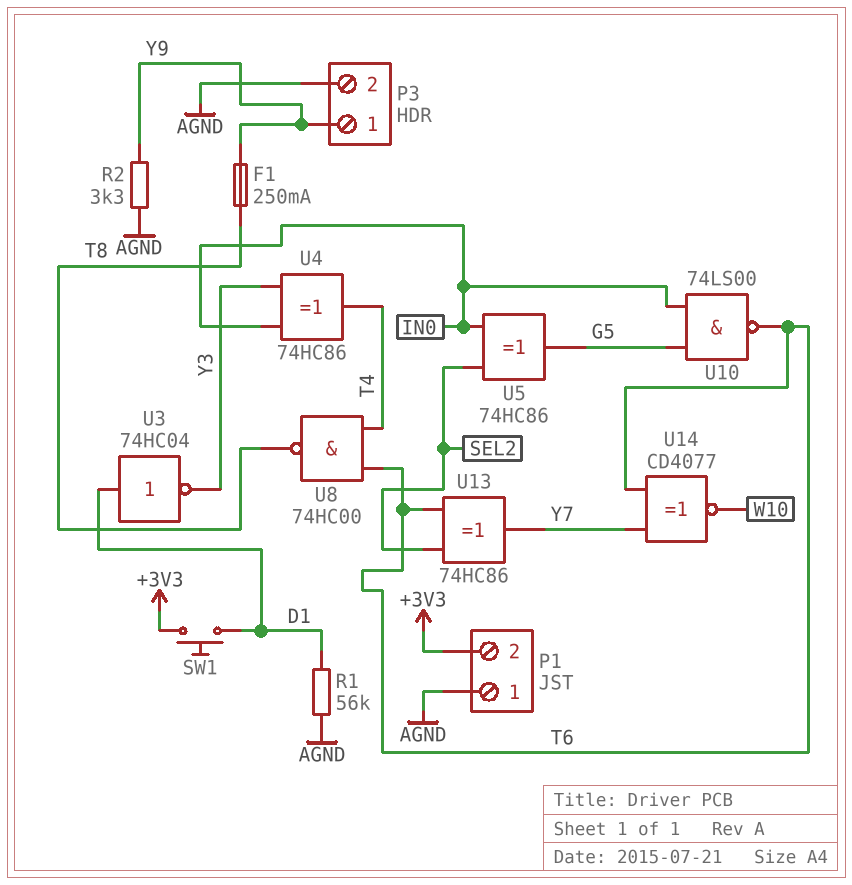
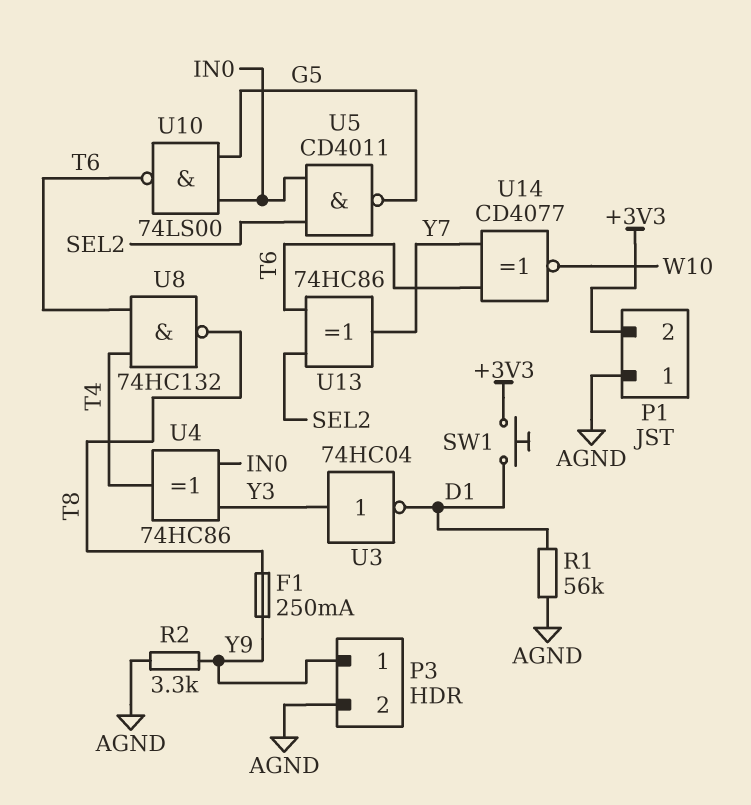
U3: NOT 74HC04 (in D1, out Y3) -> NOT 74HC04 (in Y3, out D1)
U5: XOR 74HC86 (in IN0, in SEL2, out G5) -> NAND CD4011 (in IN0, in SEL2, out G5)
U8: NAND 74HC00 (in T4, in T6, out T8) -> NAND 74HC132 (in T4, in T6, out T8)

